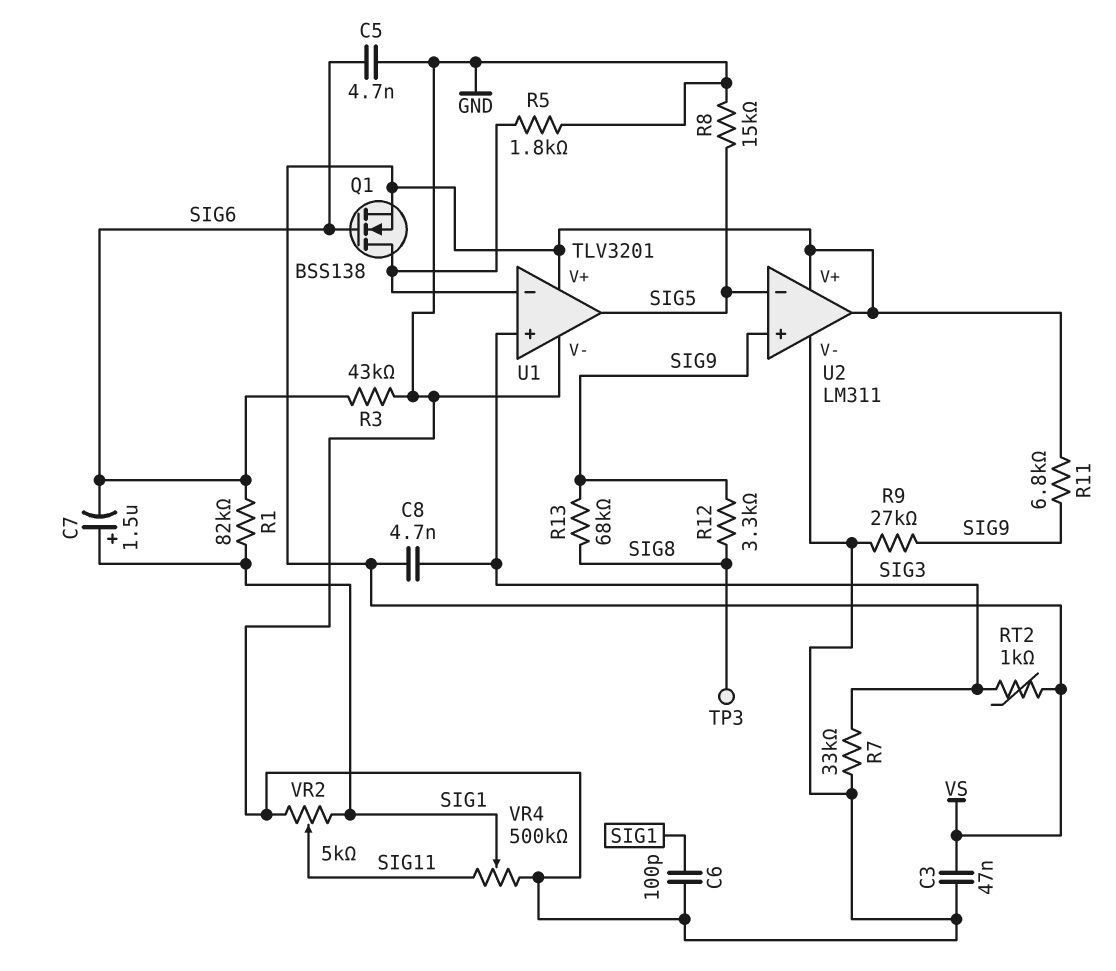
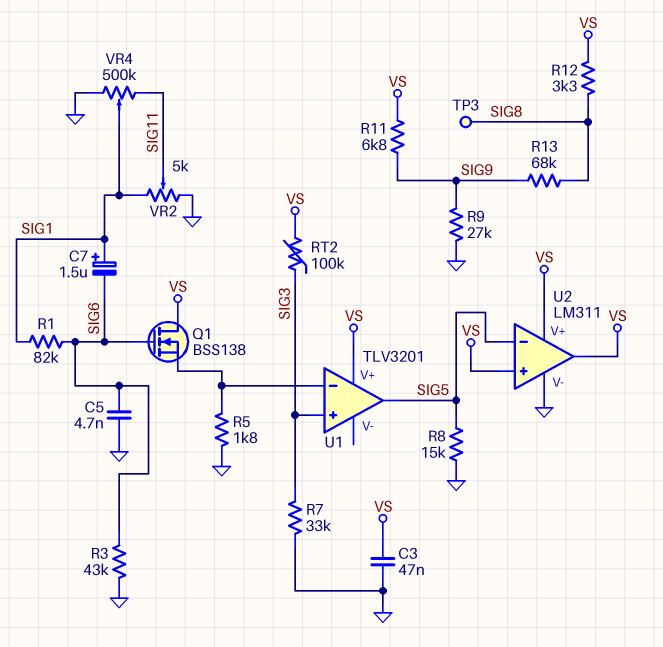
C6: 100pF (GND, SIG1) -> none
C8: 4.7nF (SIG3, VS) -> none
Q1: NMOS BSS138 (G SIG6, D U1/in-, S VS) -> NMOS BSS138 (G SIG6, D VS, S U1/in-)
R12: 3.3k (SIG8, SIG9) -> 3.3k (SIG8, VS)
RT2: 1k (SIG3, VS) -> 100k (SIG3, VS)
U1 pin V-: GND -> none
U2 pin in+: SIG9 -> VS

